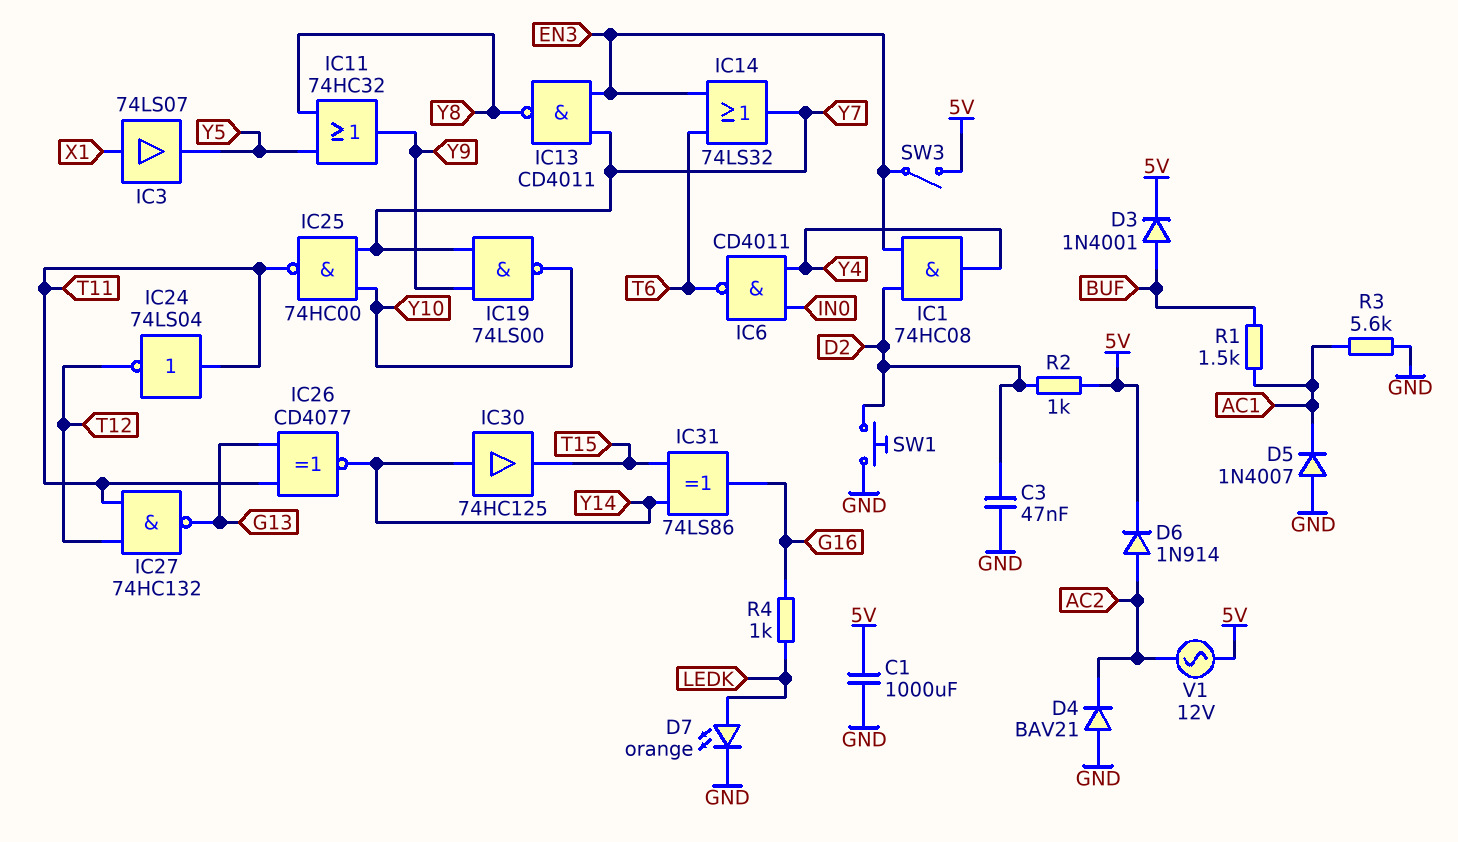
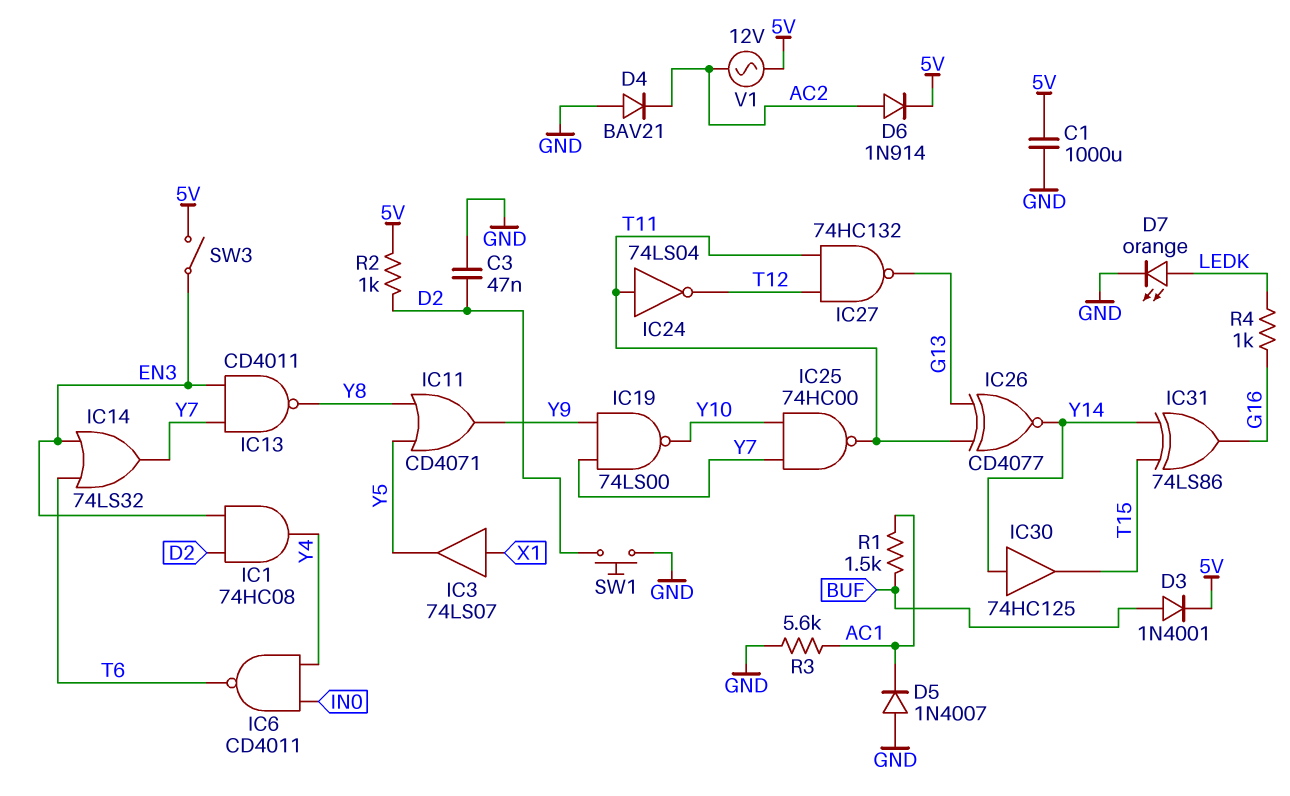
IC11: OR 74HC32 (in Y5, in Y8, out Y9) -> OR CD4071 (in Y5, in Y8, out Y9)

